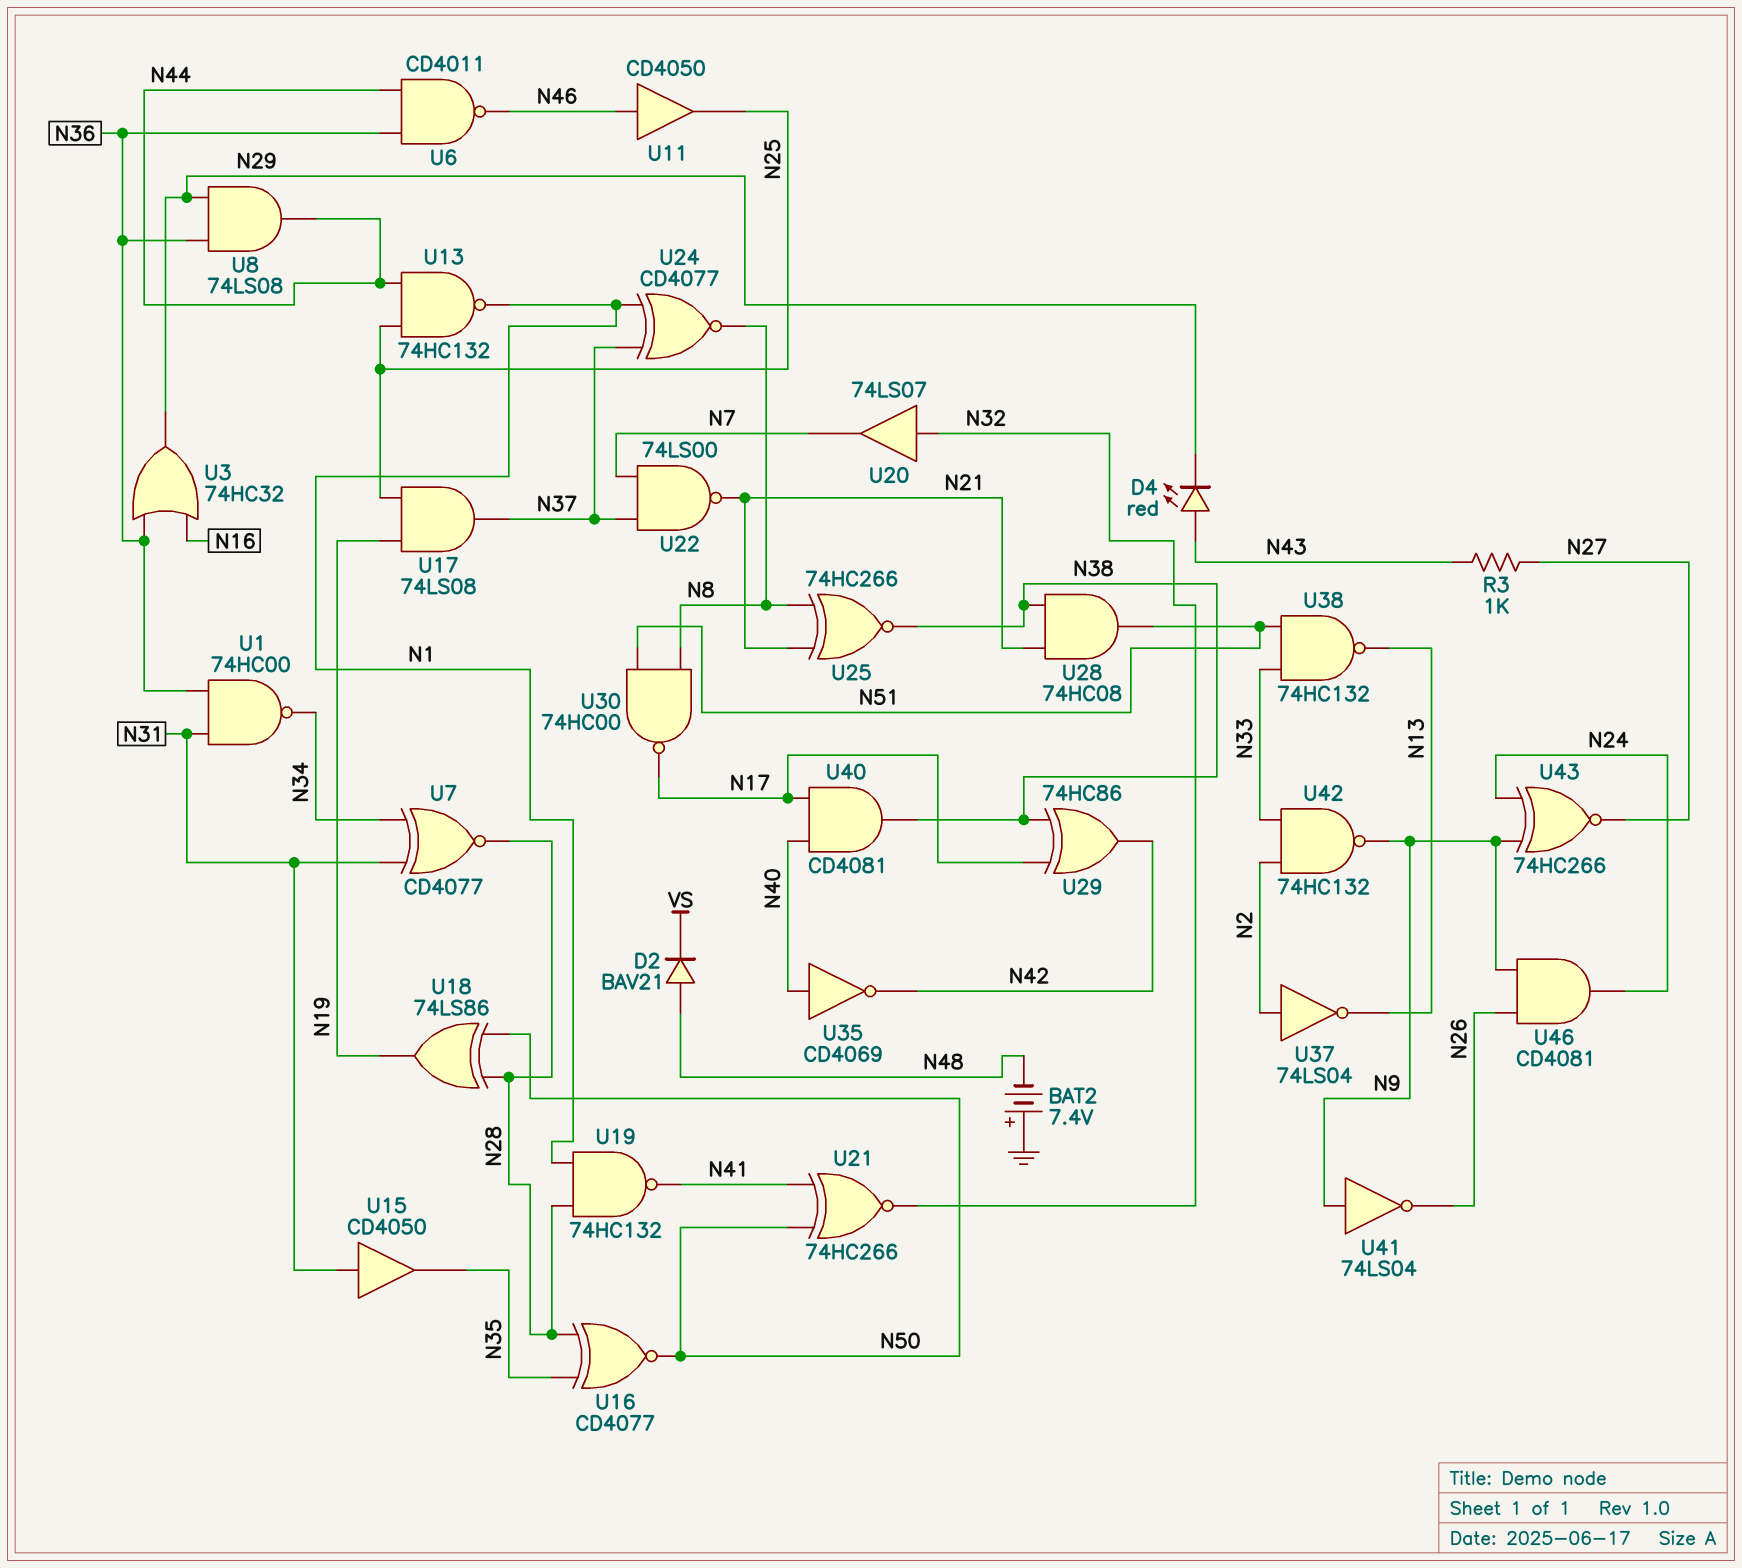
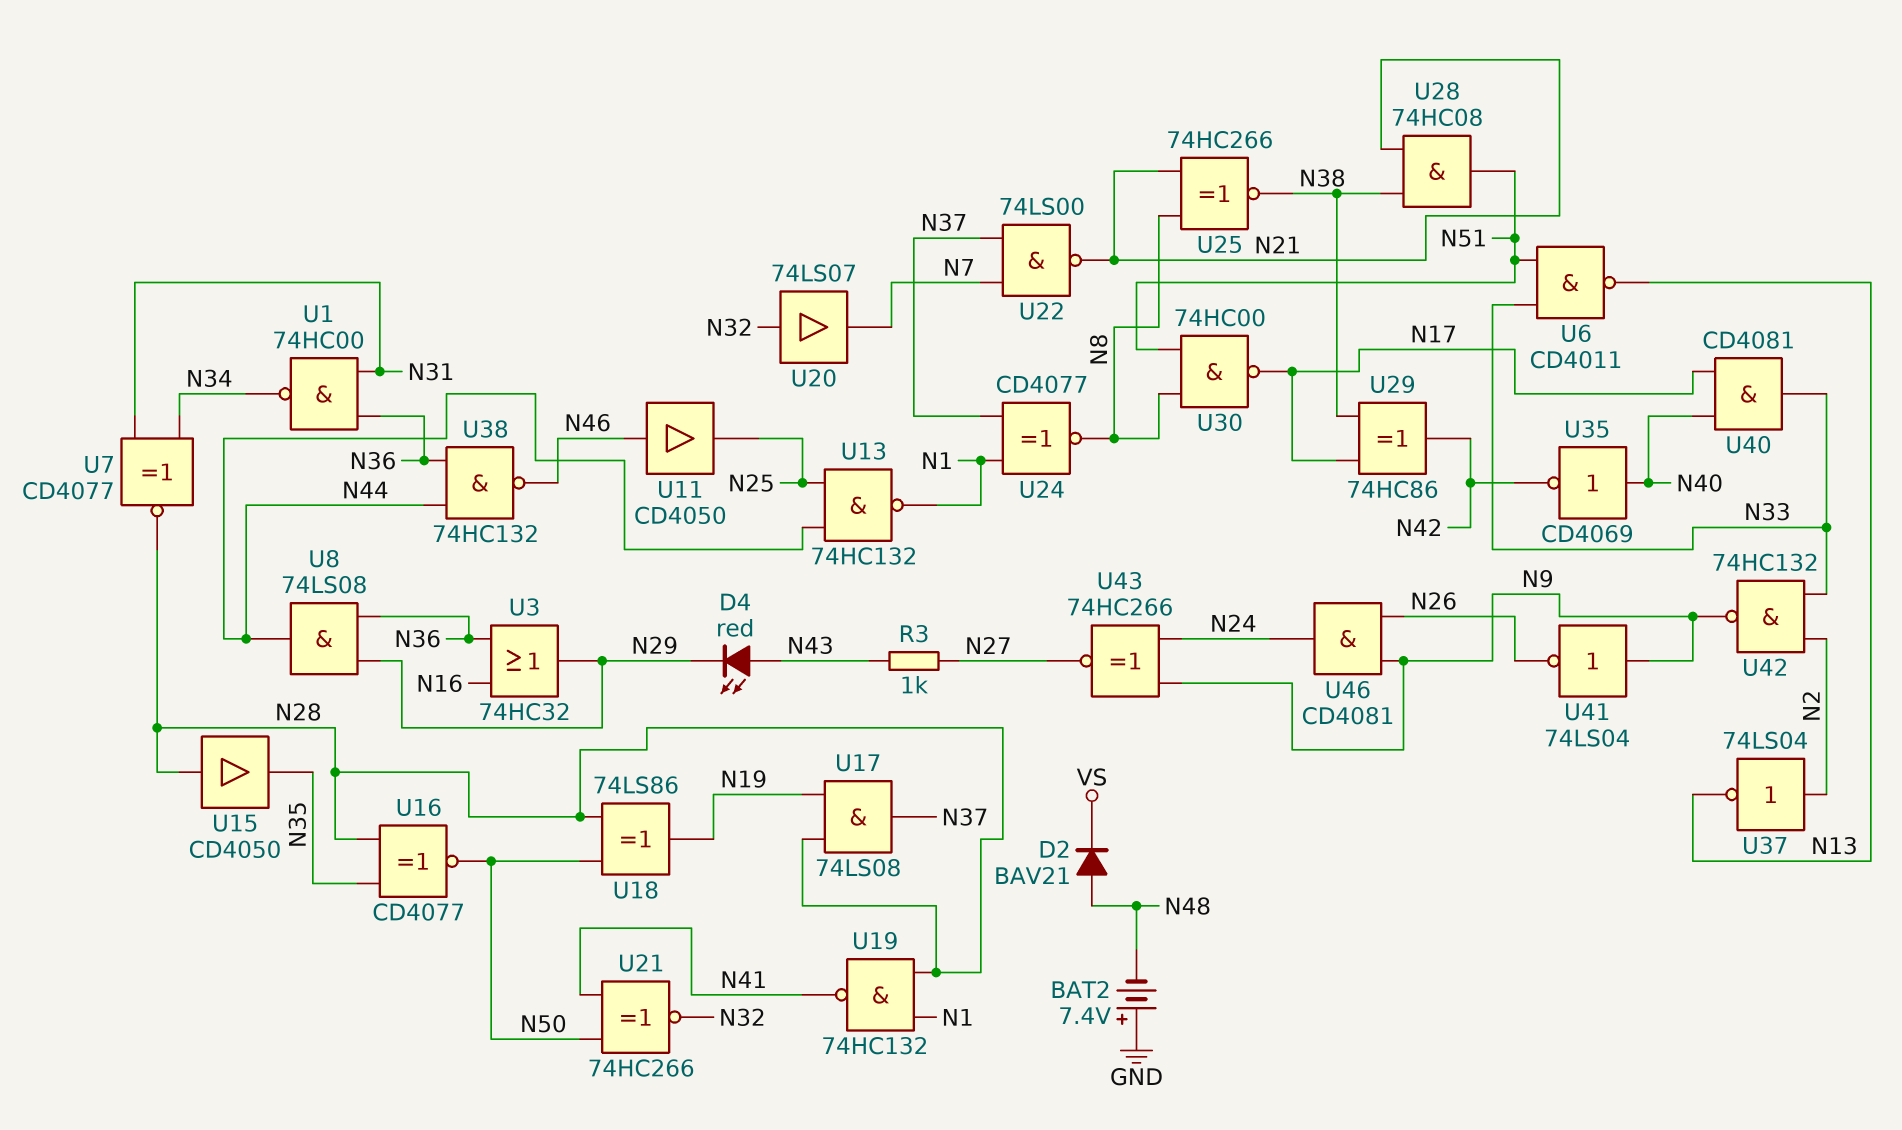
U6: NAND CD4011 (in N36, in N44, out N46) -> NAND CD4011 (in N33, in N51, out N13)
U15: buffer CD4050 (in N31, out N35) -> buffer CD4050 (in N28, out N35)
U17: AND 74LS08 (in N19, in N25, out N37) -> AND 74LS08 (in N19, in N28, out N37)
U38: NAND 74HC132 (in N33, in N51, out N13) -> NAND 74HC132 (in N36, in N44, out N46)
U40: AND CD4081 (in N17, in N40, out N38) -> AND CD4081 (in N17, in N40, out N33)

